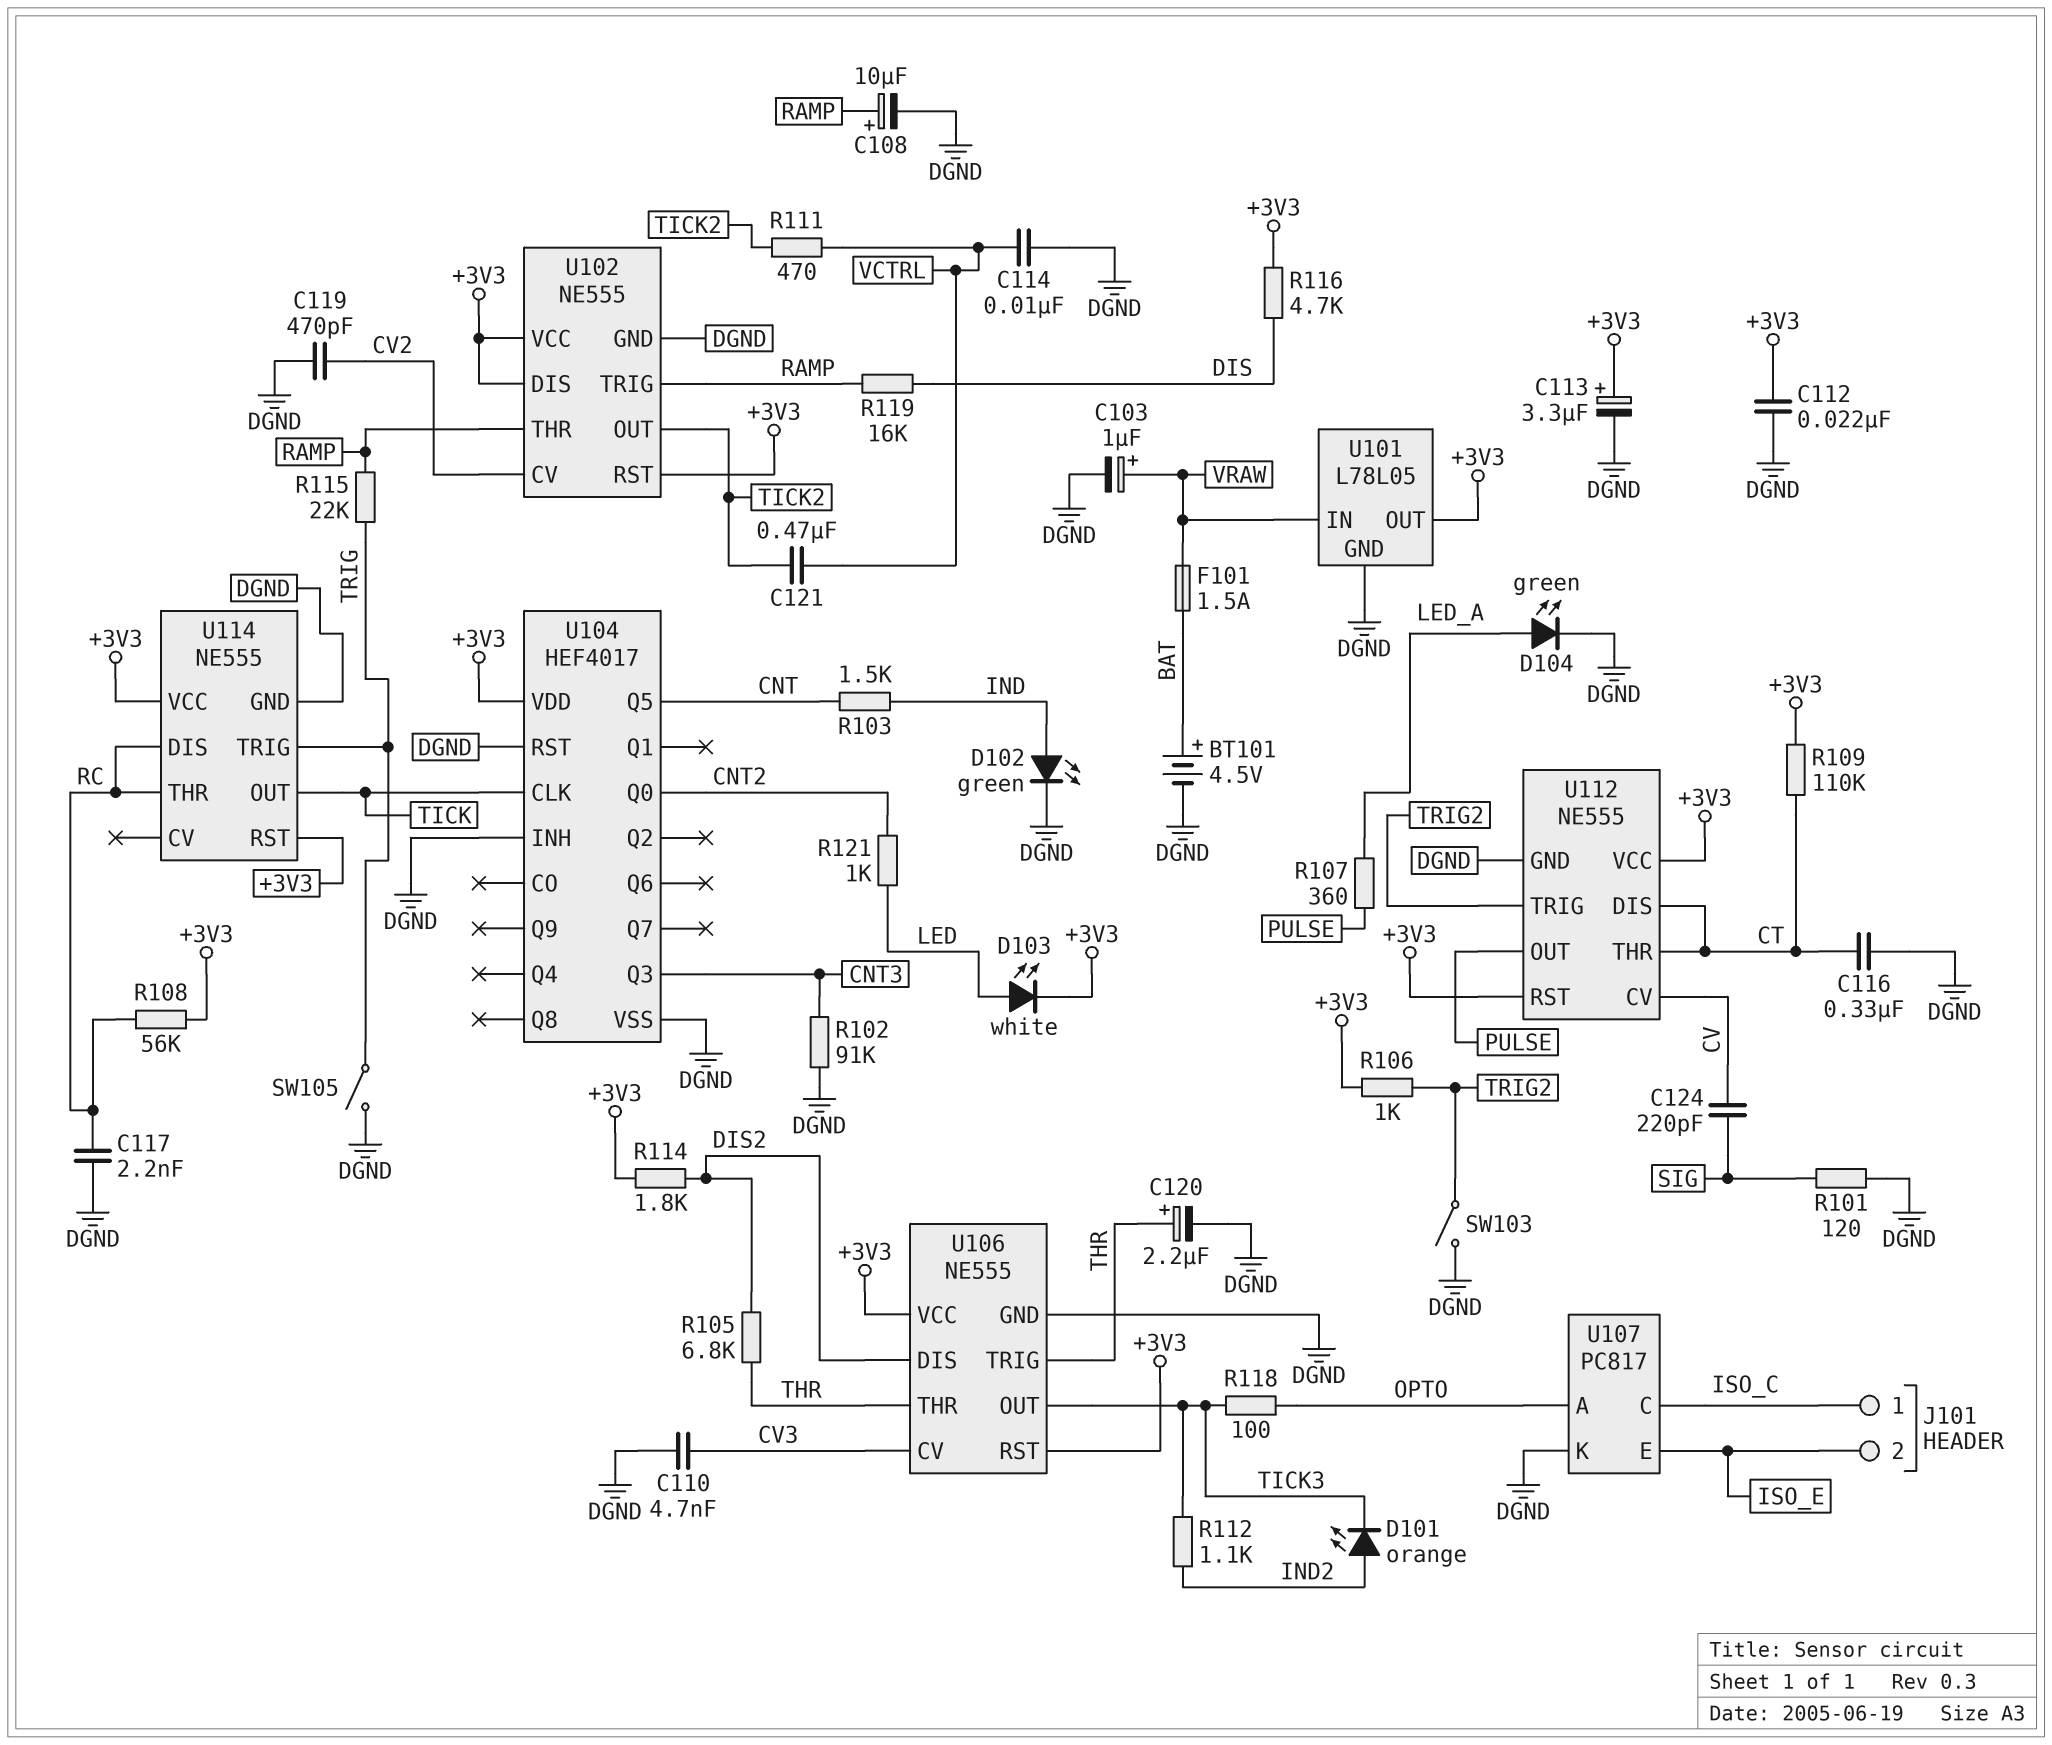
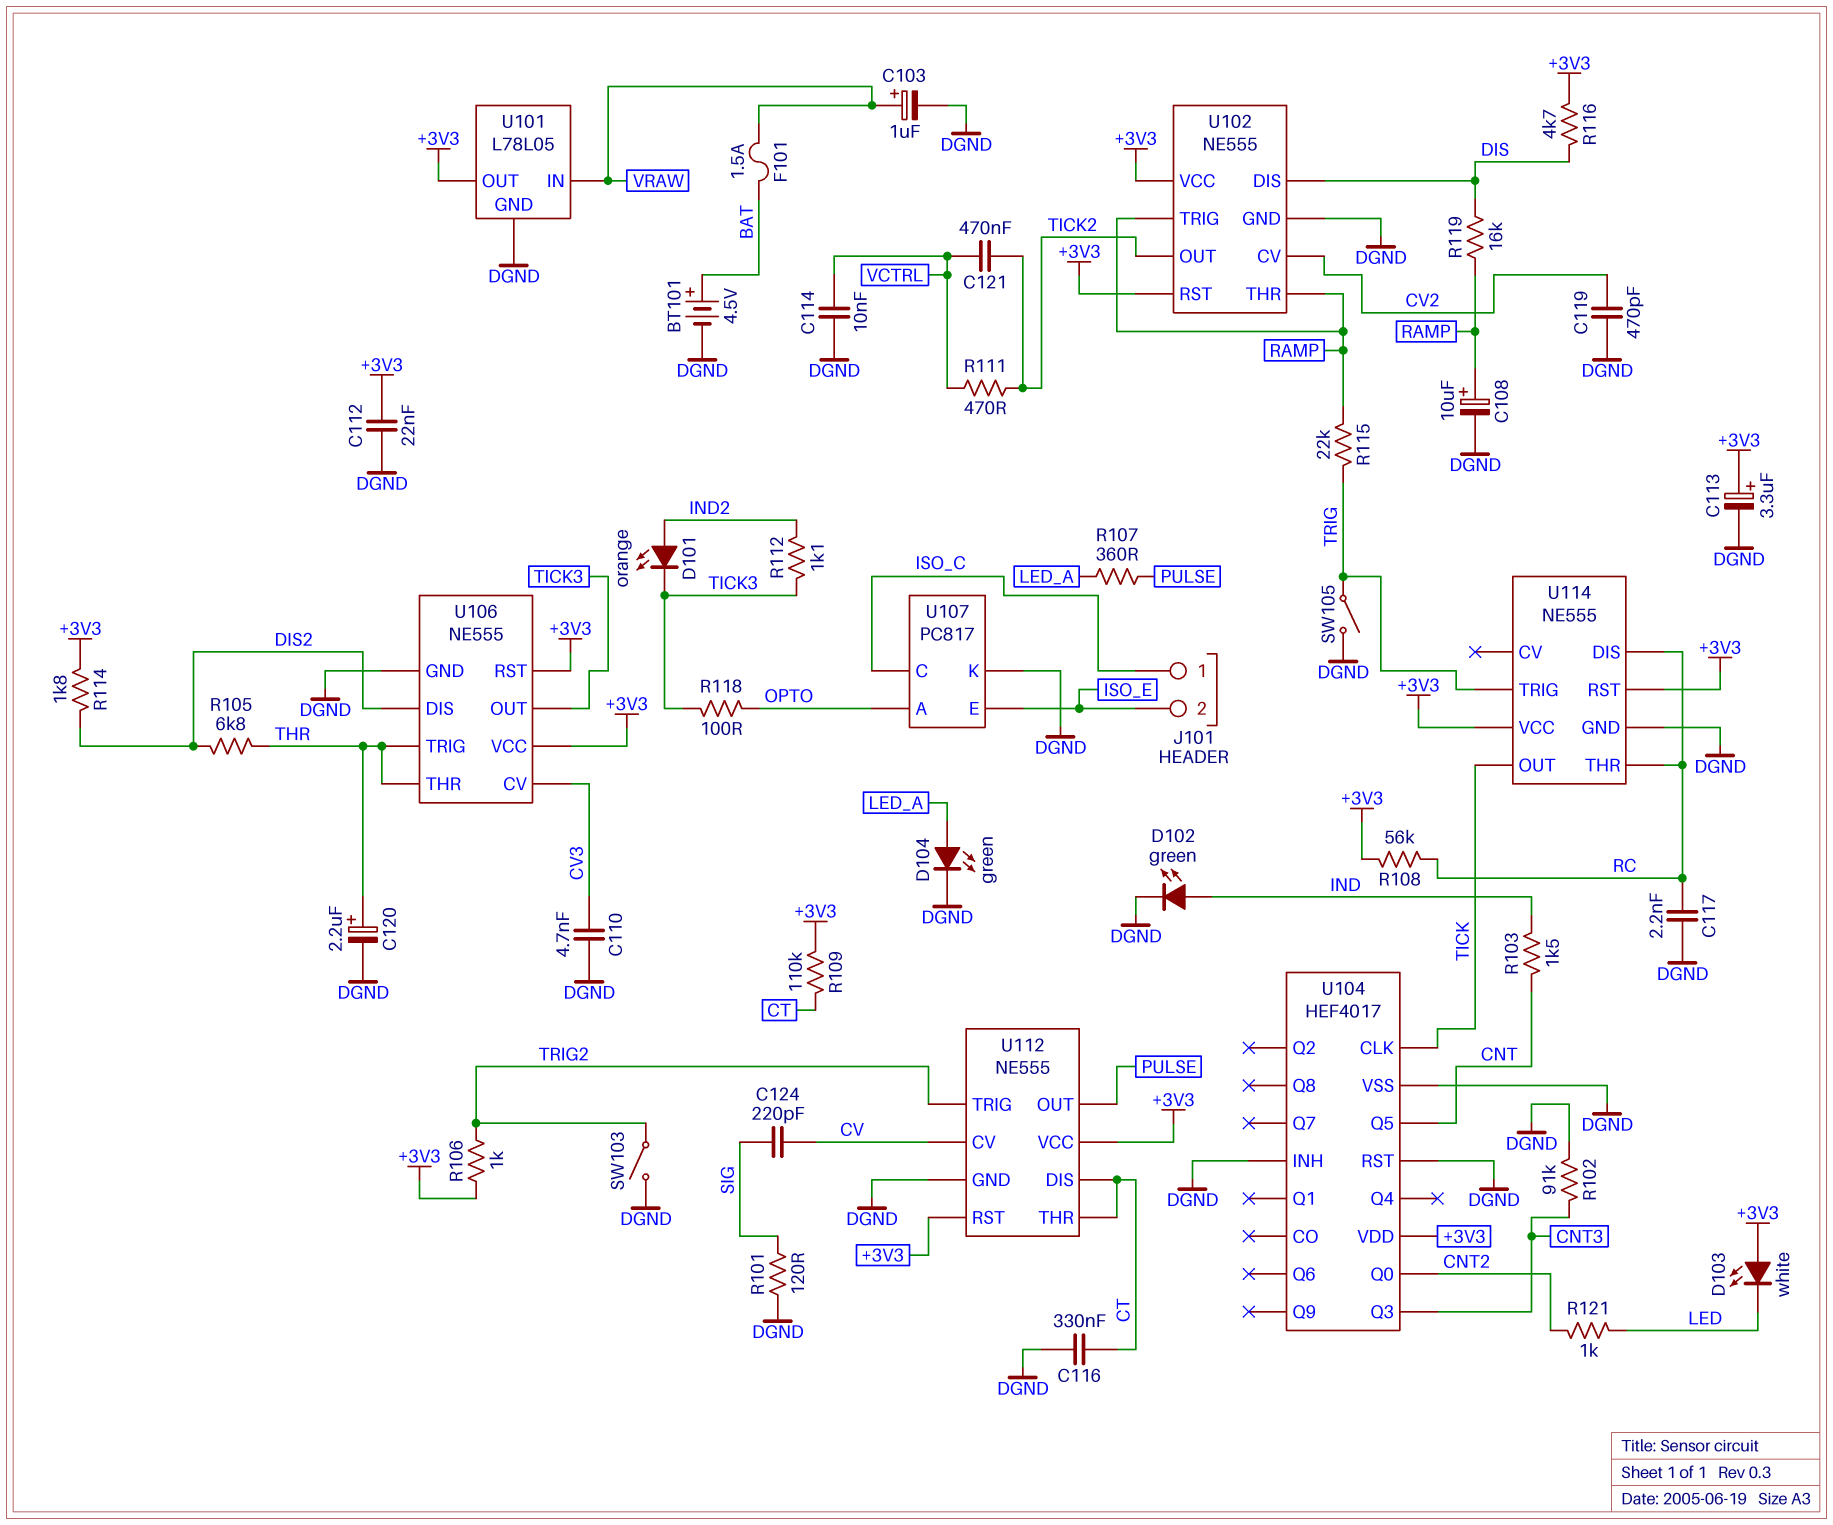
D103: LED white (A LED, K +3V3) -> LED white (A +3V3, K LED)
U102 pin DIS: +3V3 -> DIS

